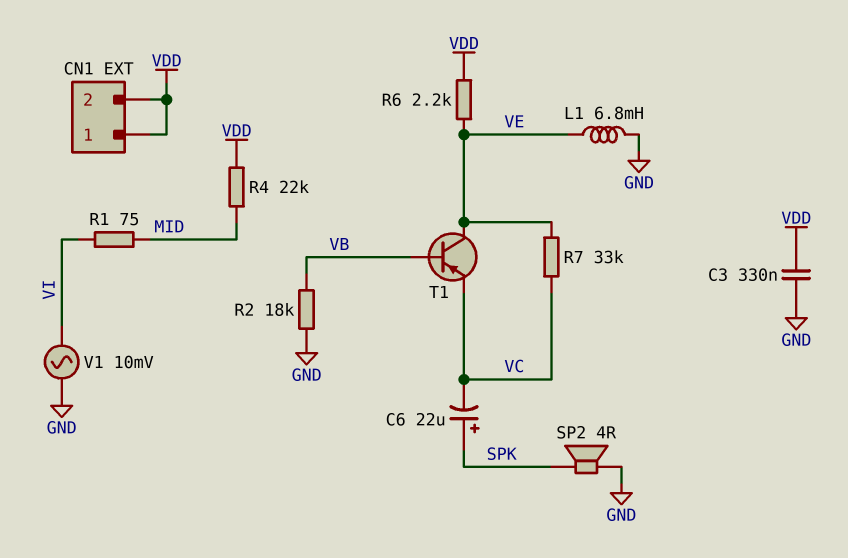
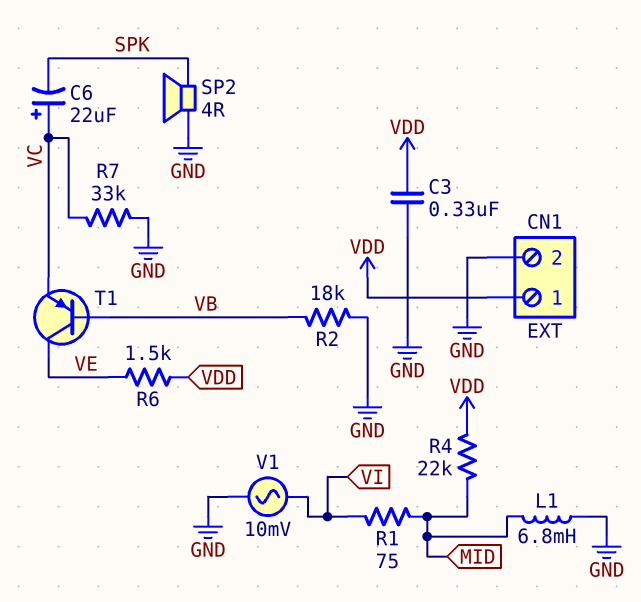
C6: 22uF (plus SPK, minus VC) -> 22uF (plus VC, minus SPK)
CN1 pin 2: VDD -> GND
L1: 6.8mH (GND, VE) -> 6.8mH (GND, MID)
R6: 2.2k (VDD, VE) -> 1.5k (VDD, VE)
R7: 33k (VC, VE) -> 33k (GND, VC)

